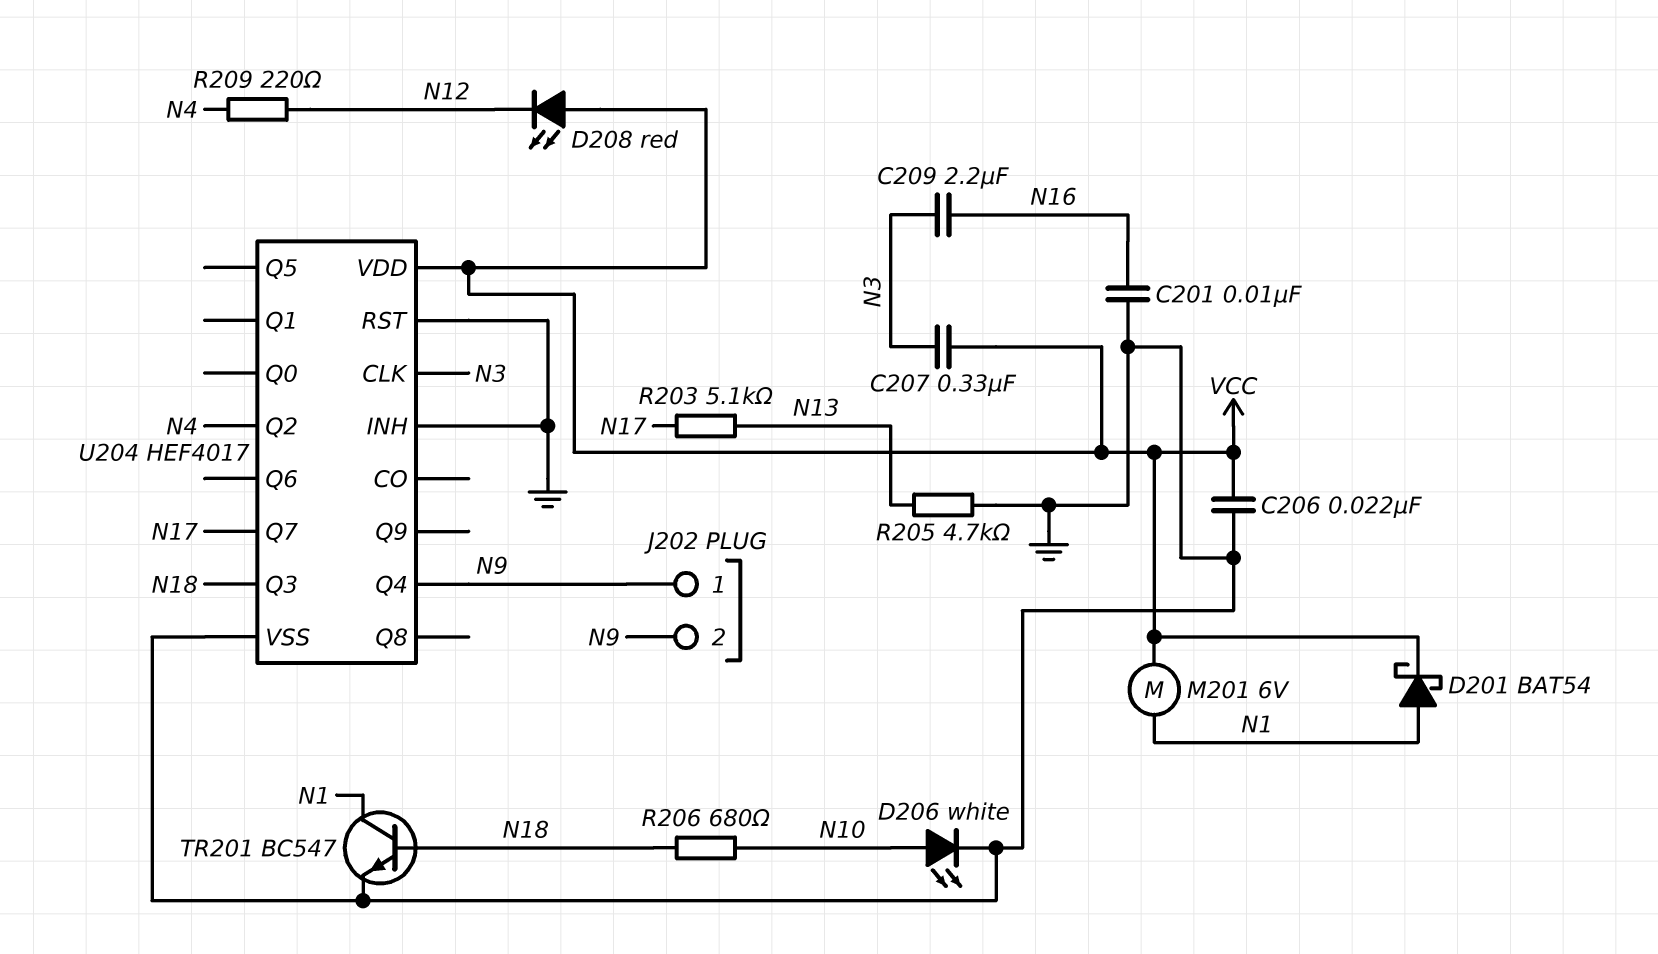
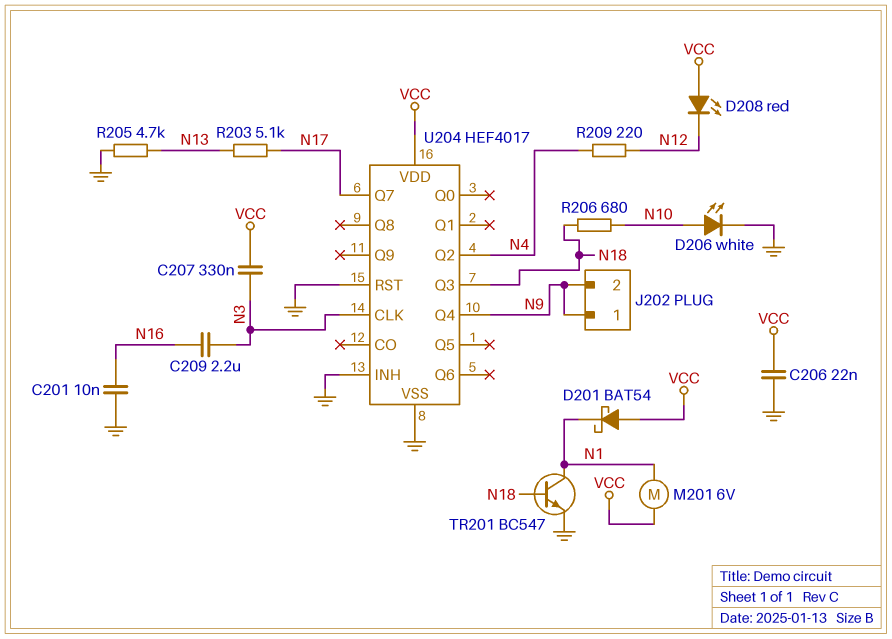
D201: schottky BAT54 (A N1, K VCC) -> schottky BAT54 (A VCC, K N1)

